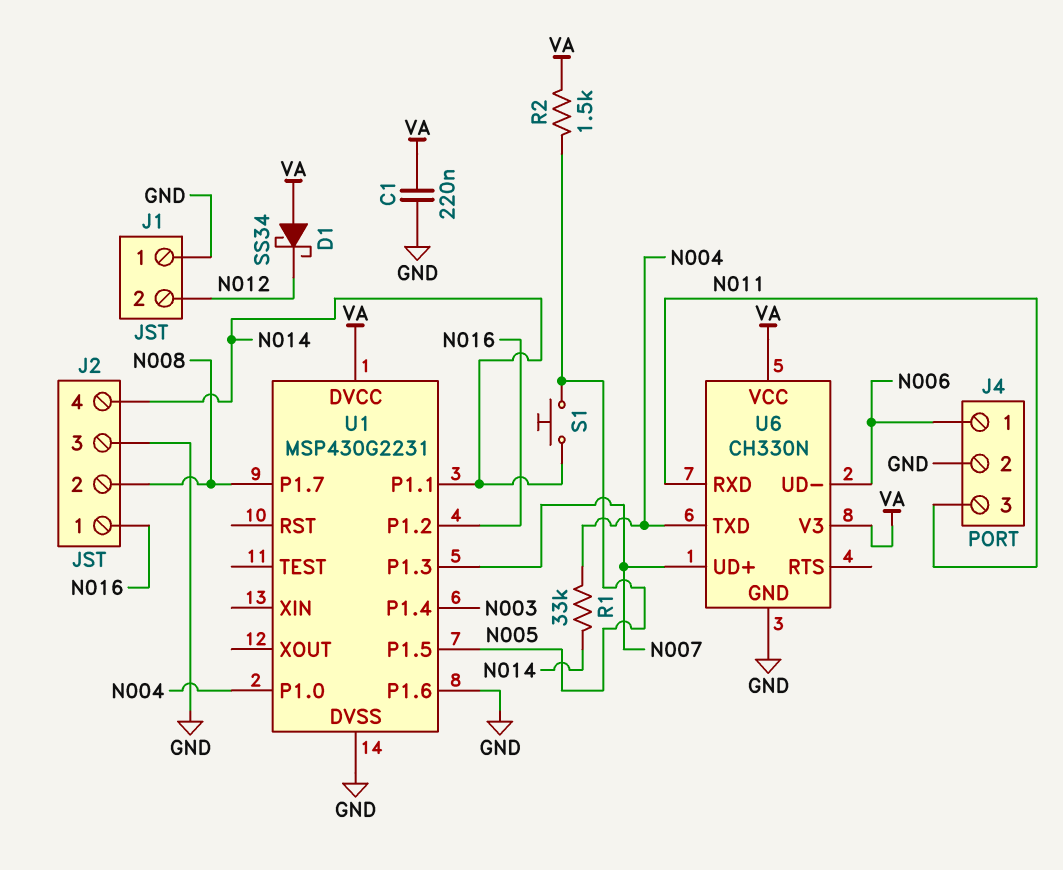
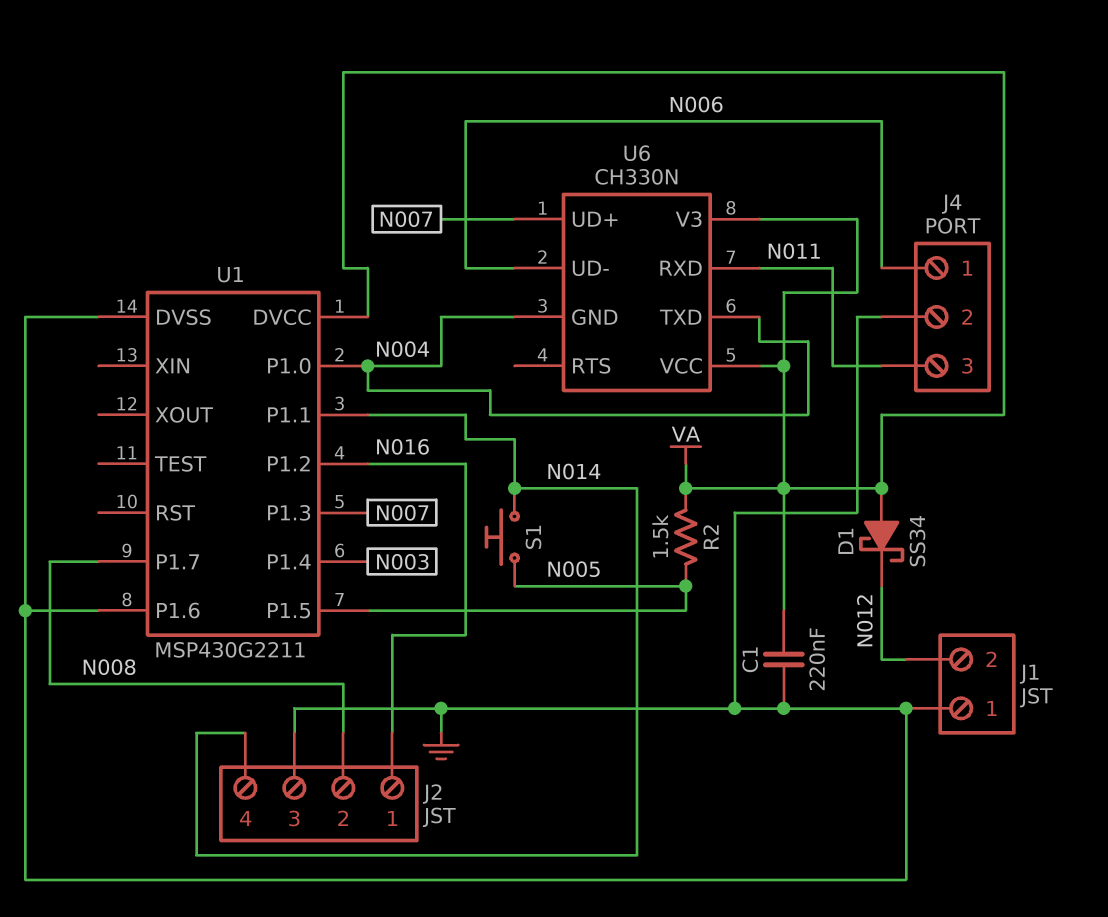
R1: 33k (N004, N014) -> none
U1: MSP430G2231 -> MSP430G2211
U6 pin GND: GND -> N004

